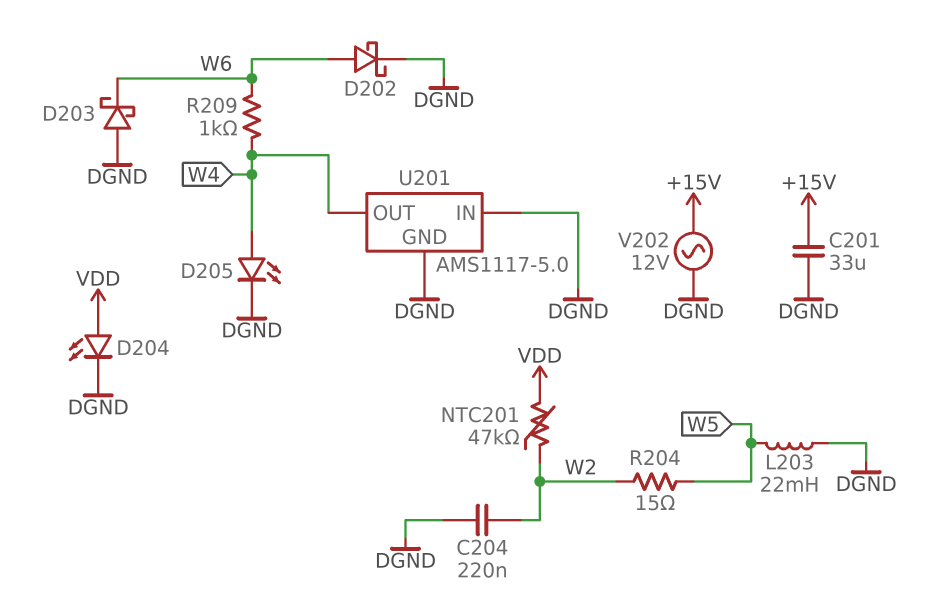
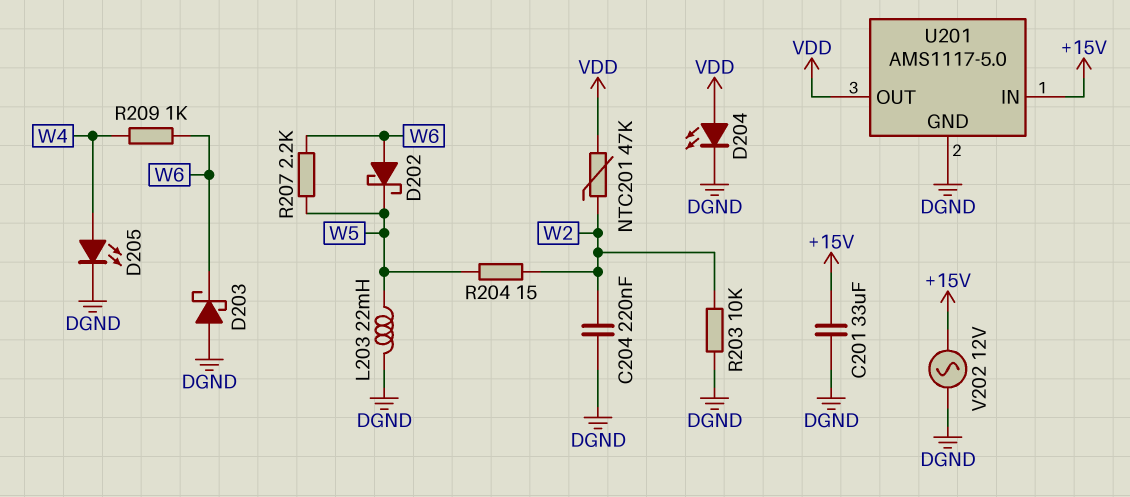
D202: schottky (A W6, K DGND) -> schottky (A W6, K W5)
R203: none -> 10k (DGND, W2)
R207: none -> 2.2k (W5, W6)
U201 pin IN: DGND -> +15V
U201 pin OUT: W4 -> VDD

